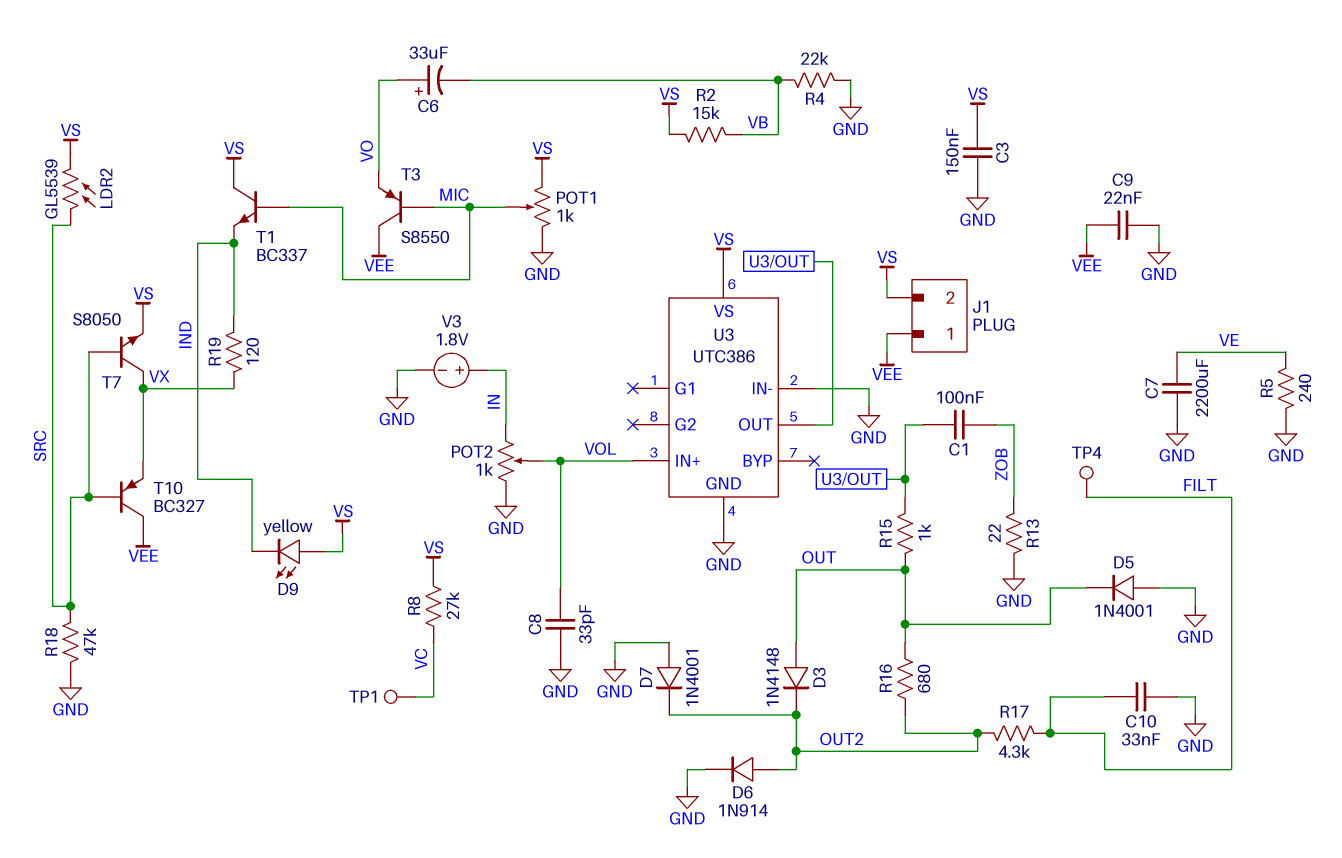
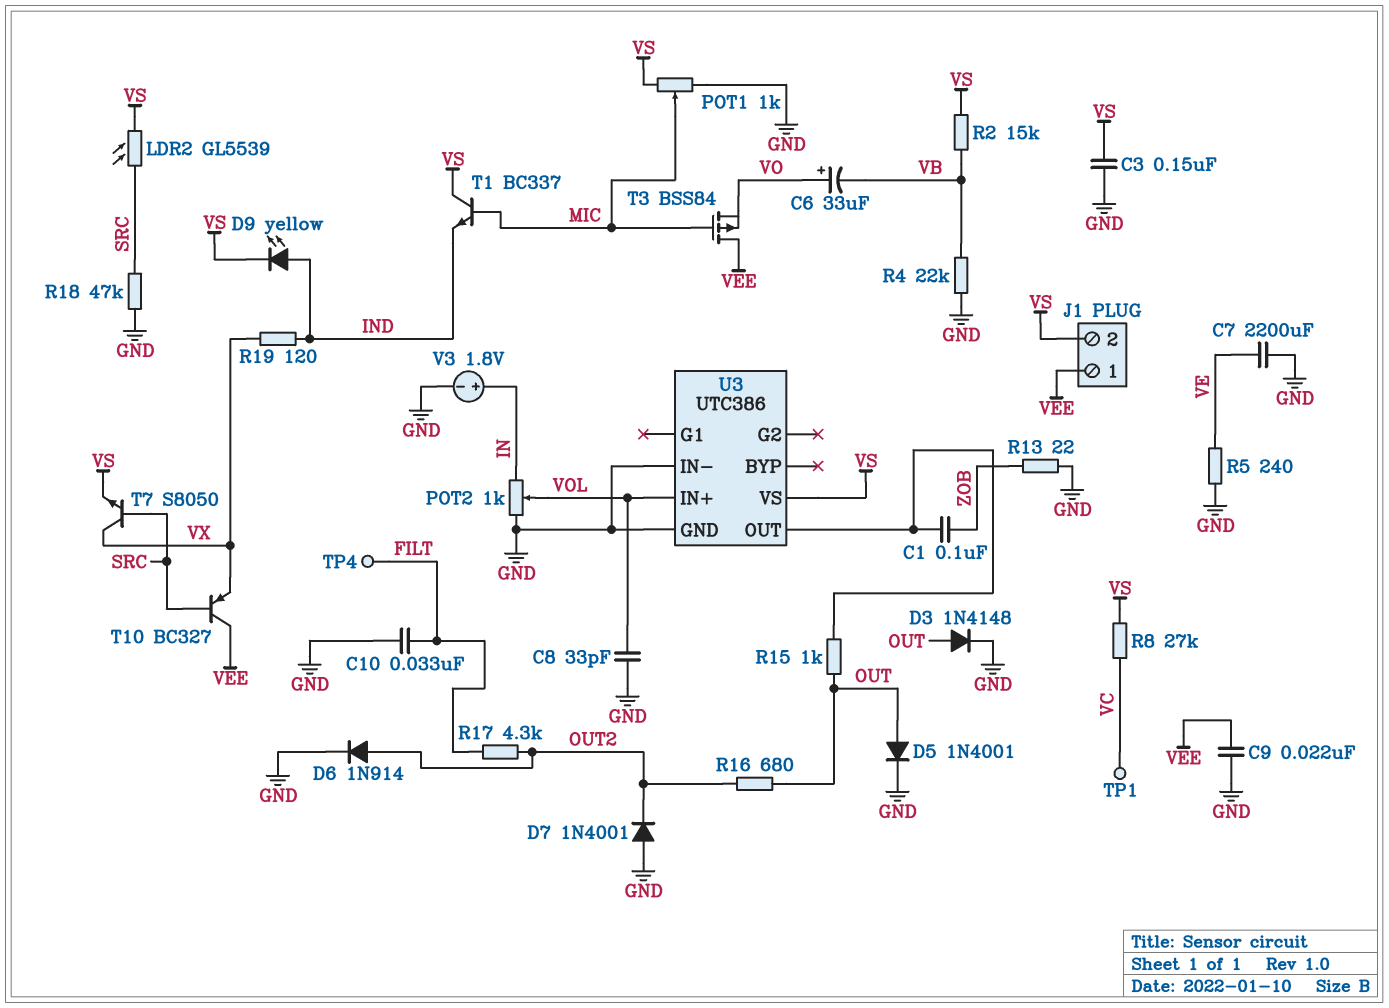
D3: diode 1N4148 (A OUT, K OUT2) -> diode 1N4148 (A OUT, K GND)
D5: diode 1N4001 (A GND, K OUT) -> diode 1N4001 (A OUT, K GND)
D9: LED yellow (A VS, K IND) -> LED yellow (A IND, K VS)
T3: PNP S8550 (B MIC, C VEE, E VO) -> PMOS BSS84 (G MIC, D VEE, S VO)

